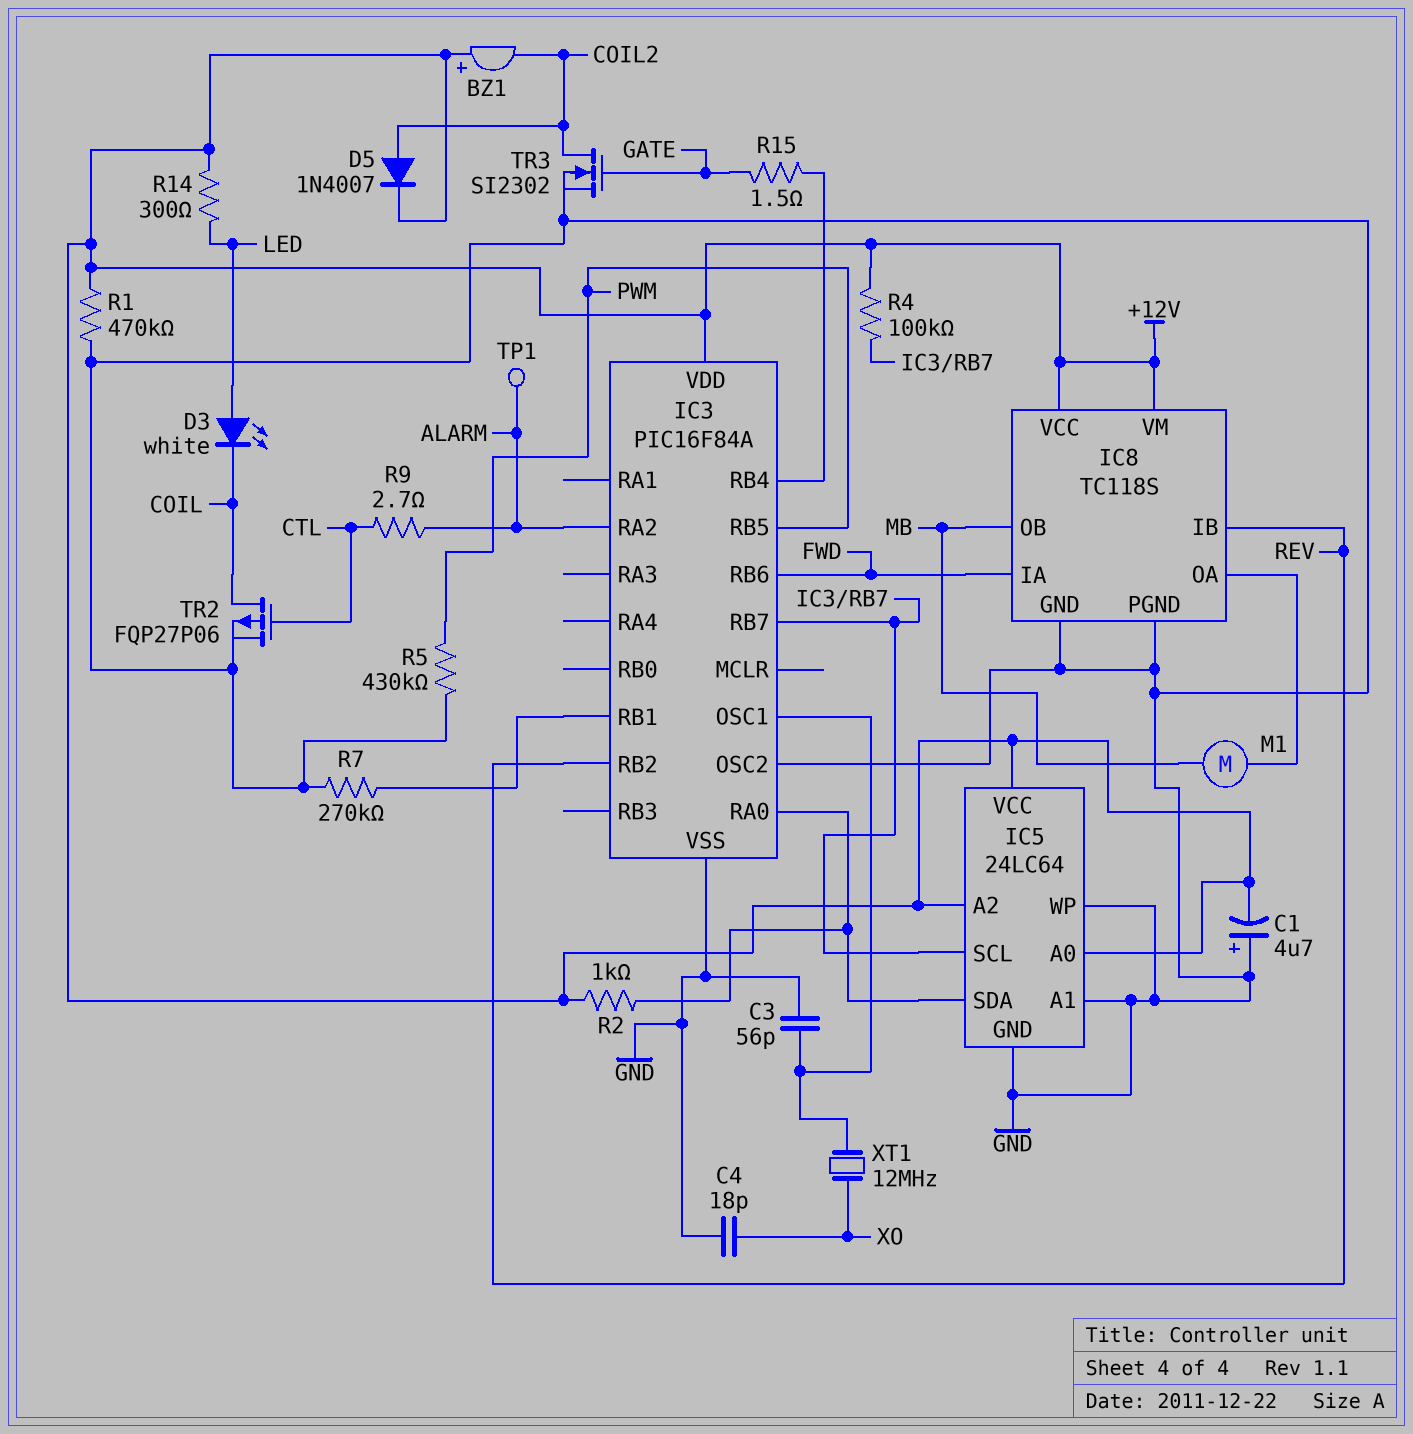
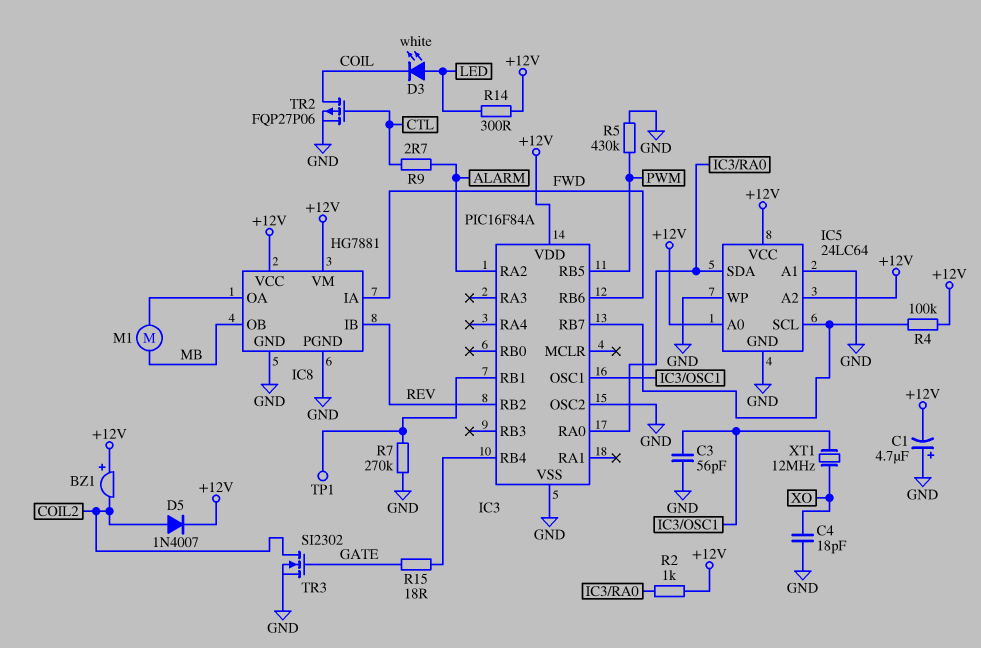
IC8: TC118S -> HG7881
R1: 470k (+12V, GND) -> none
R15: 1.5 (GATE, IC3/RB4) -> 18 (GATE, IC3/RB4)
TP1: test point (ALARM) -> test point (IC3/RB1)

